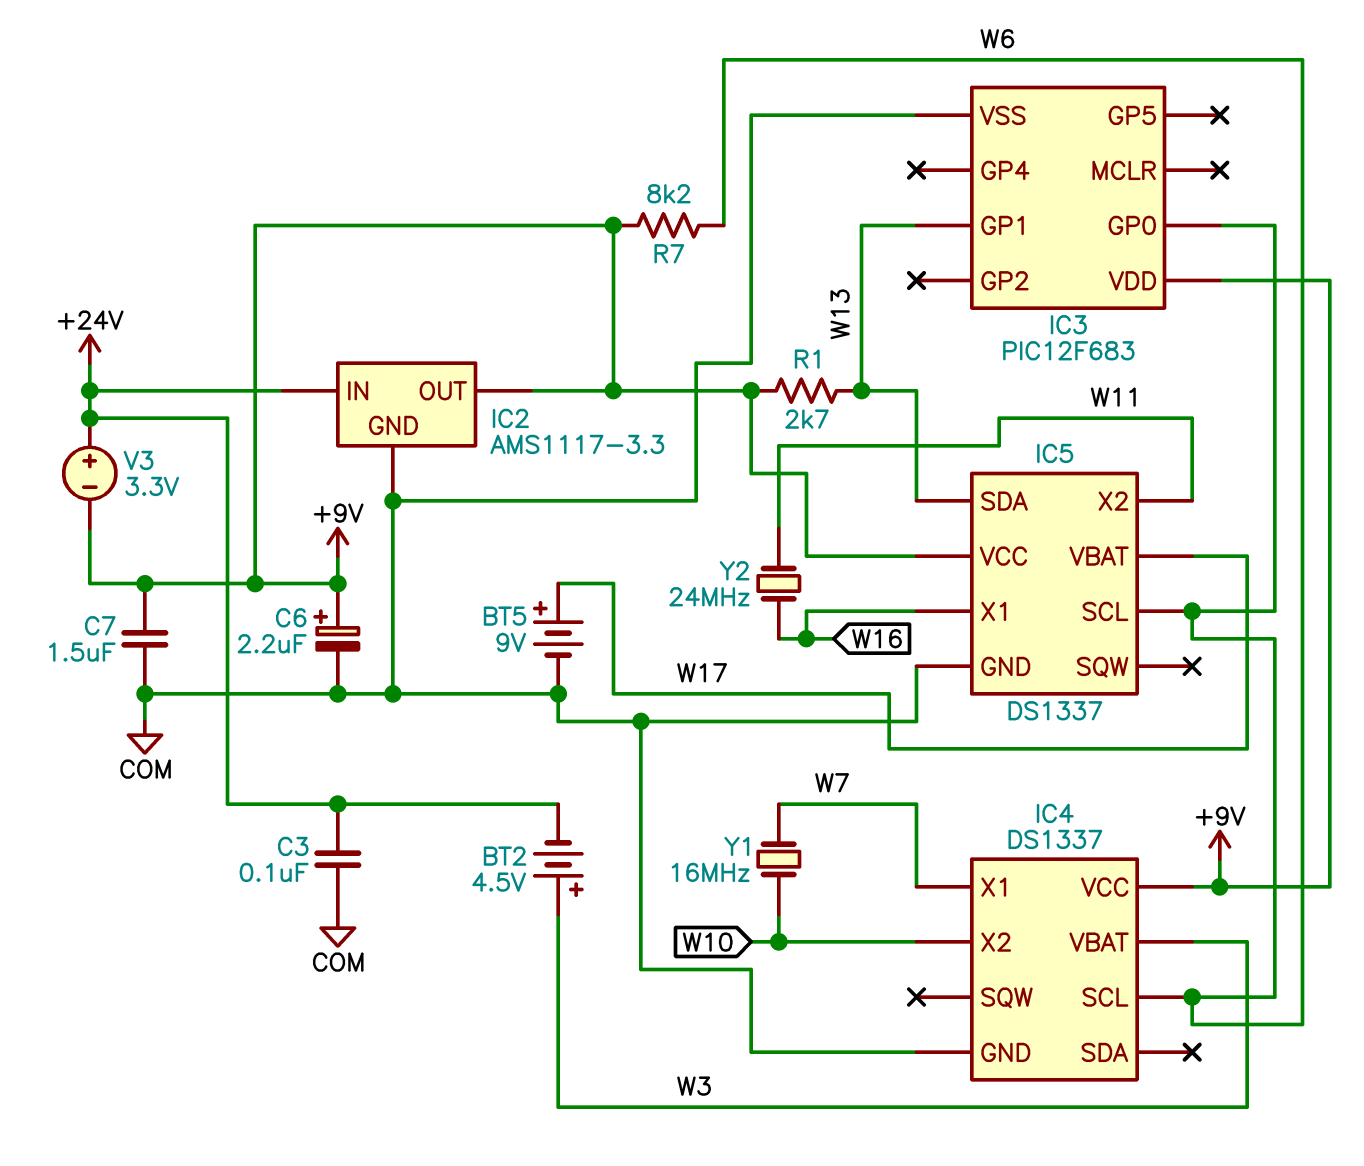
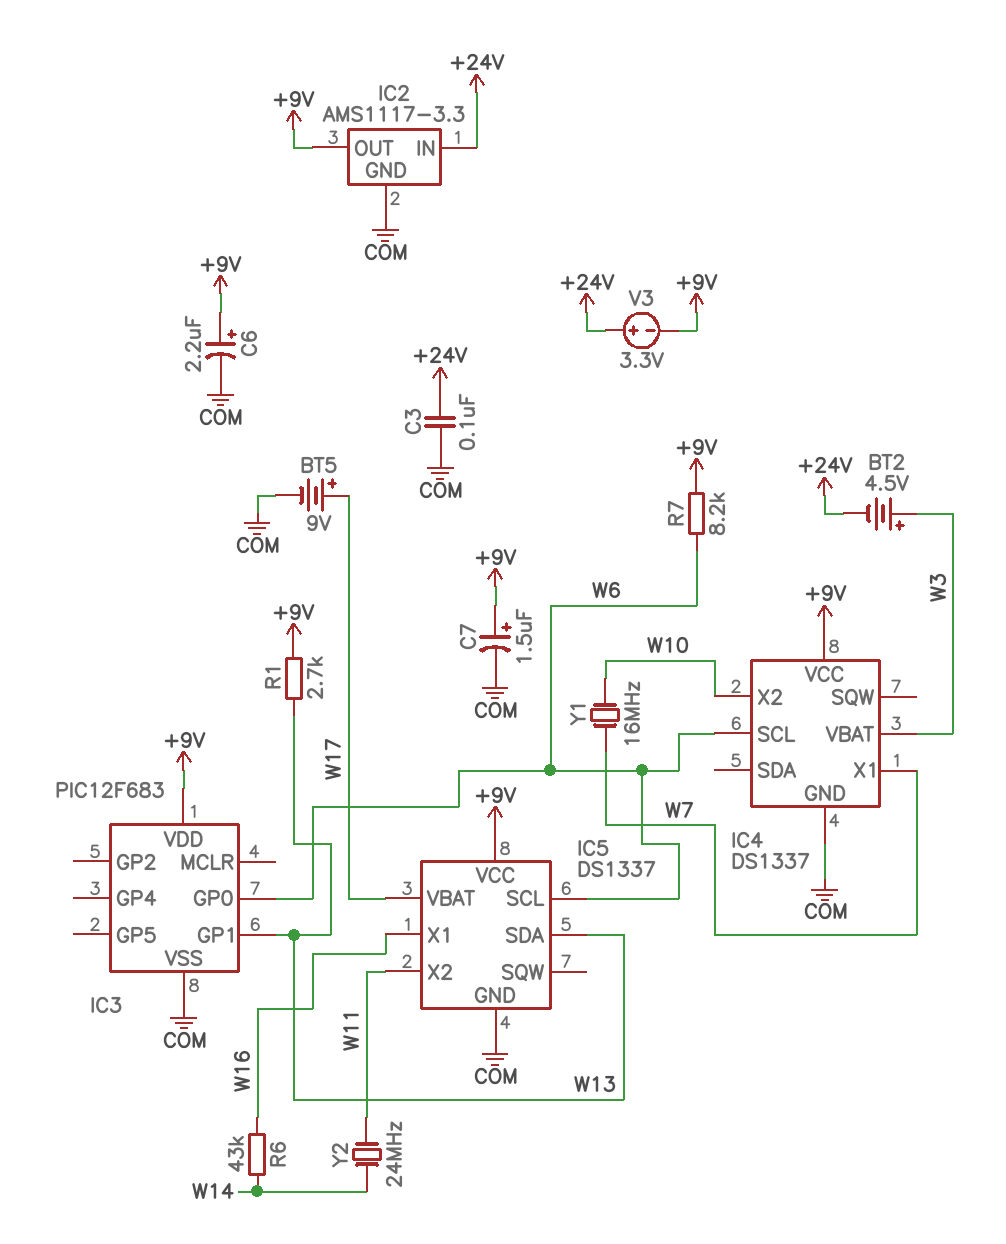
C7: 1.5uF (+9V, COM) -> 1.5uF (plus +9V, minus COM)
R6: none -> 43k (W14, W16)
Y2: 24MHz (W11, W16) -> 24MHz (W11, W14)

